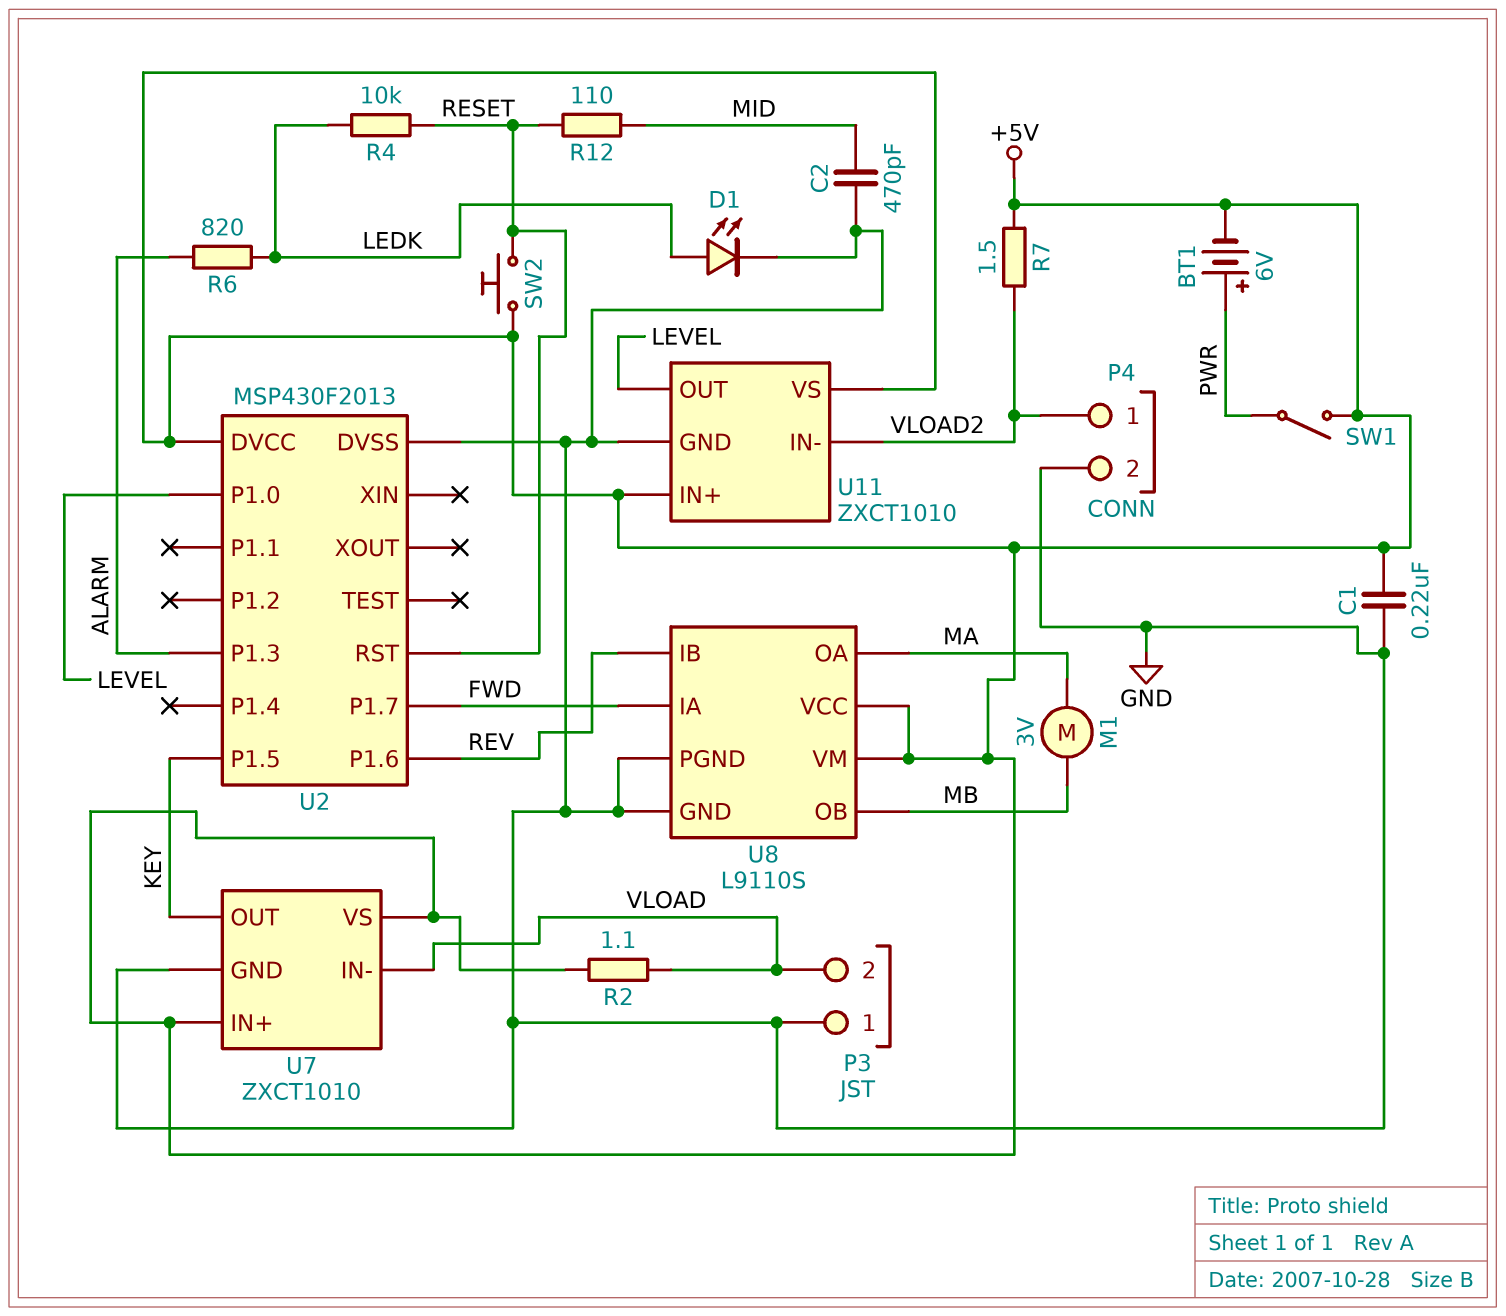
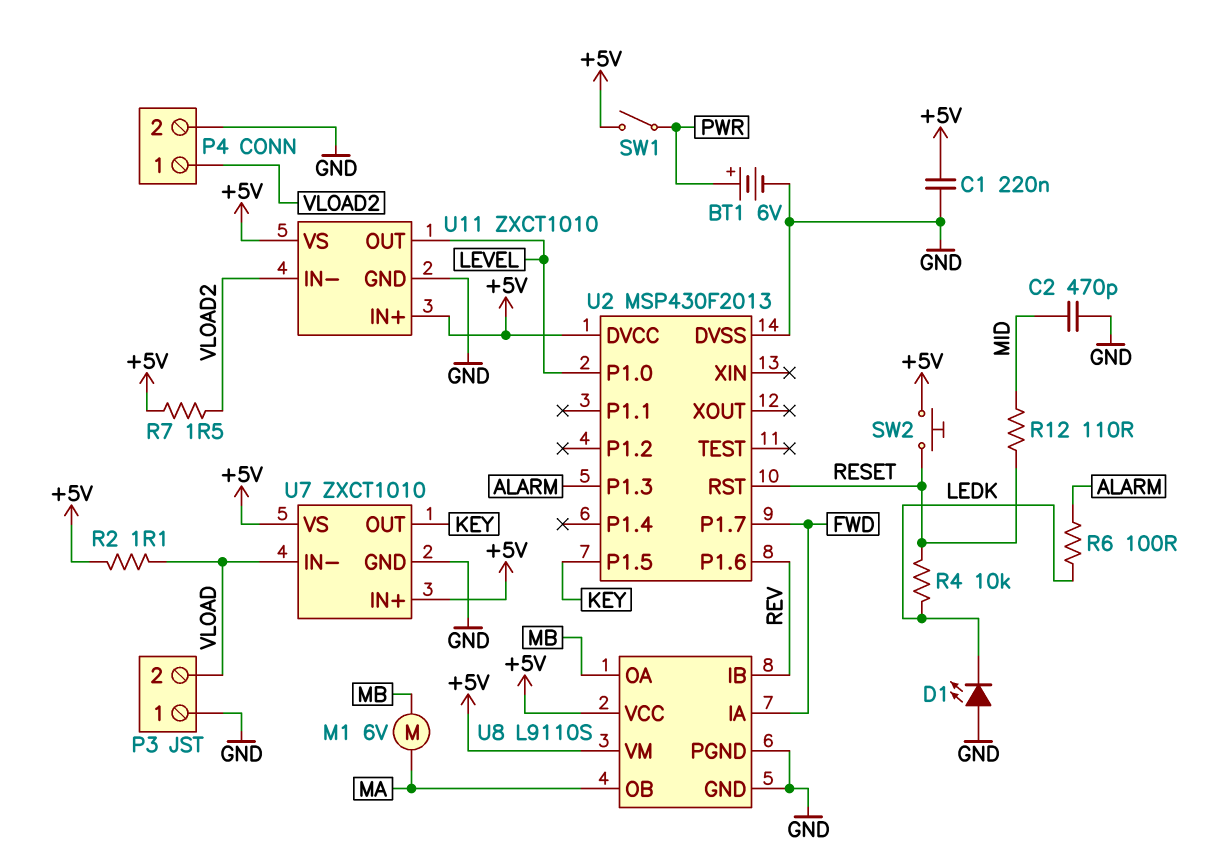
BT1: 6V (plus PWR, minus +5V) -> 6V (plus PWR, minus GND)
D1: LED (A LEDK, K GND) -> LED (A GND, K LEDK)
M1: motor 3V (MA, MB) -> motor 6V (MA, MB)
R6: 820 (ALARM, LEDK) -> 100 (ALARM, LEDK)
U8 pin OA: MA -> MB
U8 pin OB: MB -> MA

